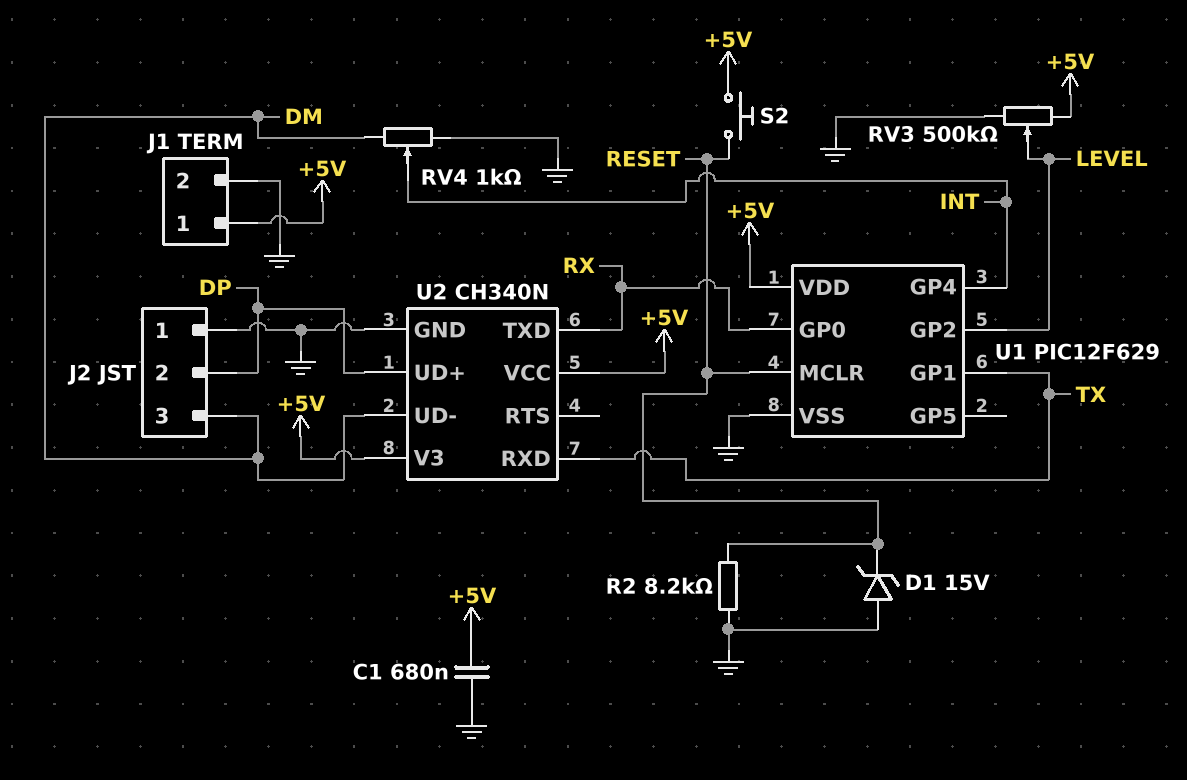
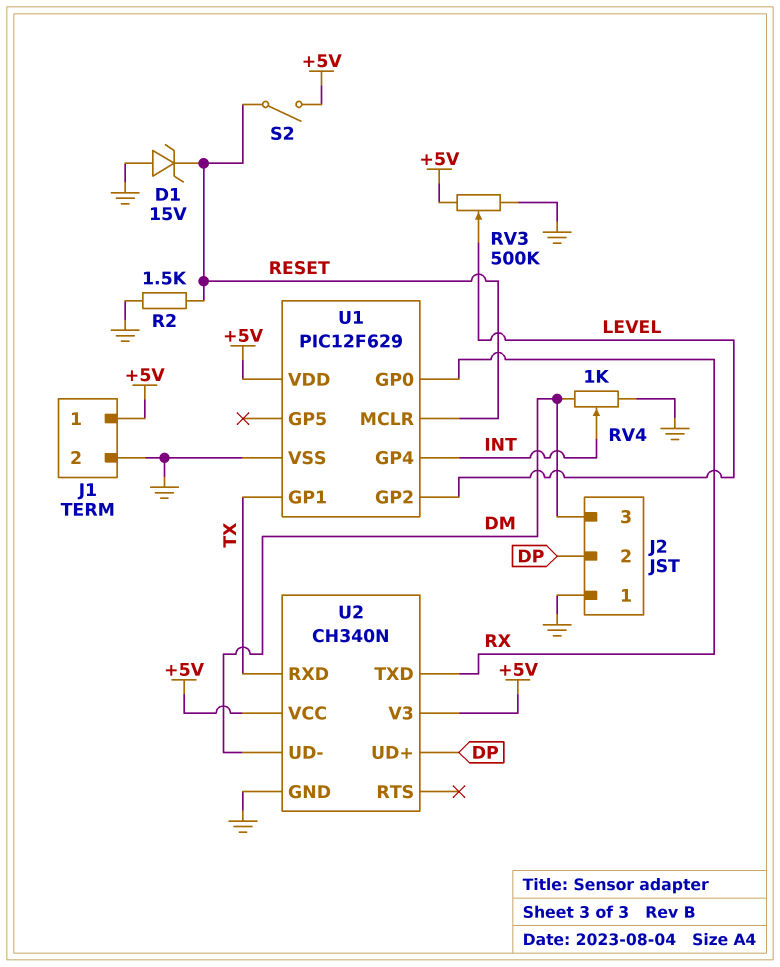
C1: 680nF (+5V, GND) -> none
R2: 8.2k (GND, RESET) -> 1.5k (GND, RESET)
S2: button (+5V, RESET) -> switch (+5V, RESET)

